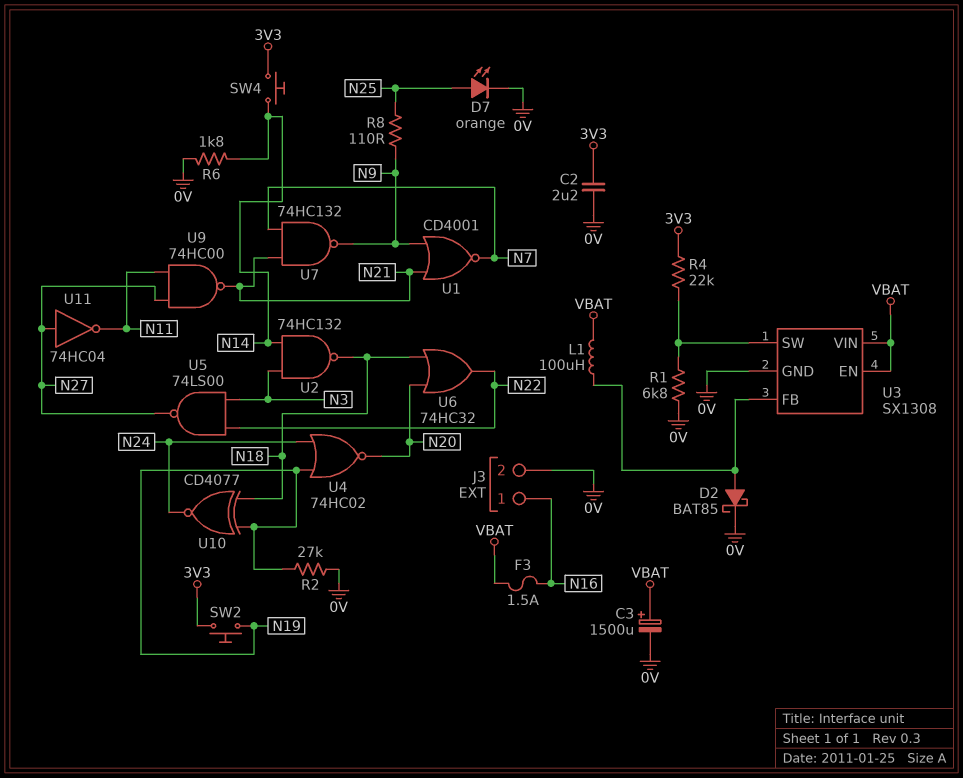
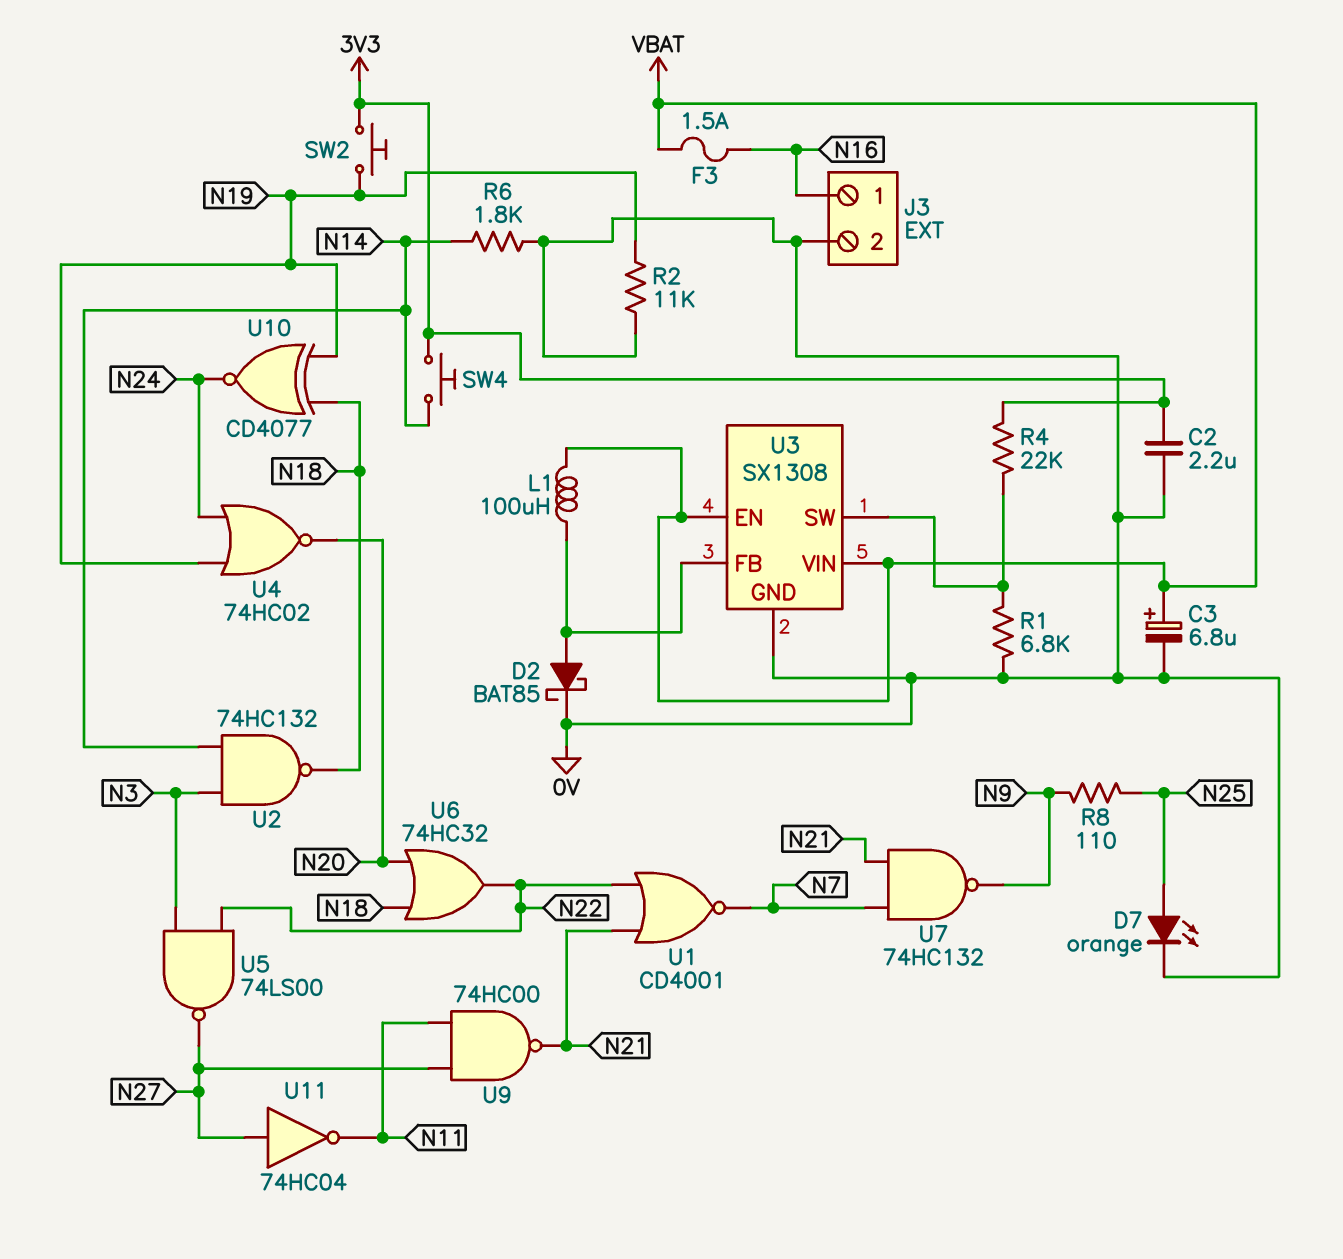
C3: 1500uF (plus VBAT, minus 0V) -> 6.8uF (plus VBAT, minus 0V)
R2: 27k (0V, N19) -> 11k (0V, N19)
U1: NOR CD4001 (in N9, in N21, out N7) -> NOR CD4001 (in N21, in N22, out N7)

